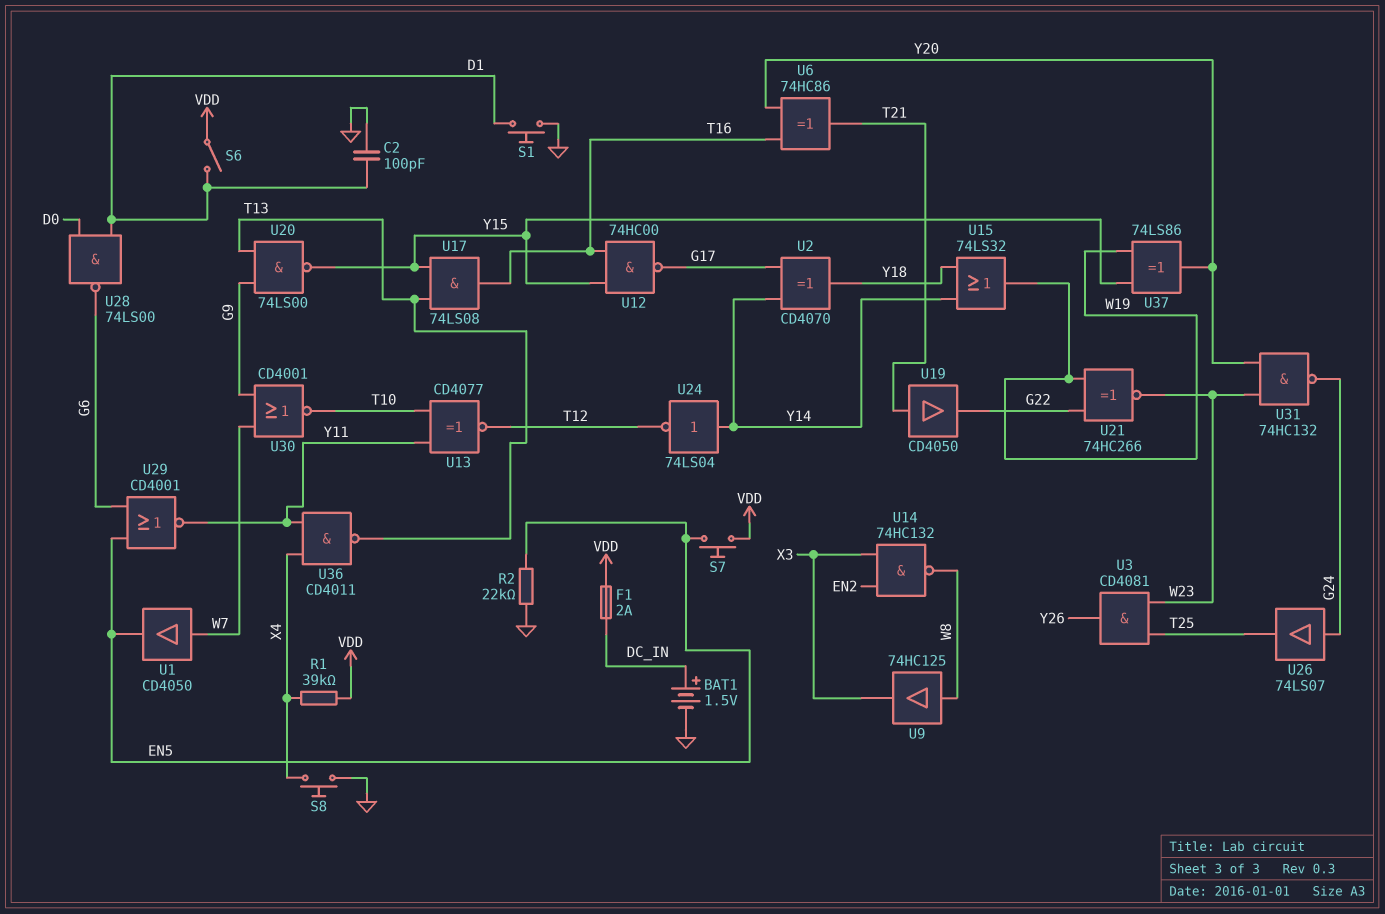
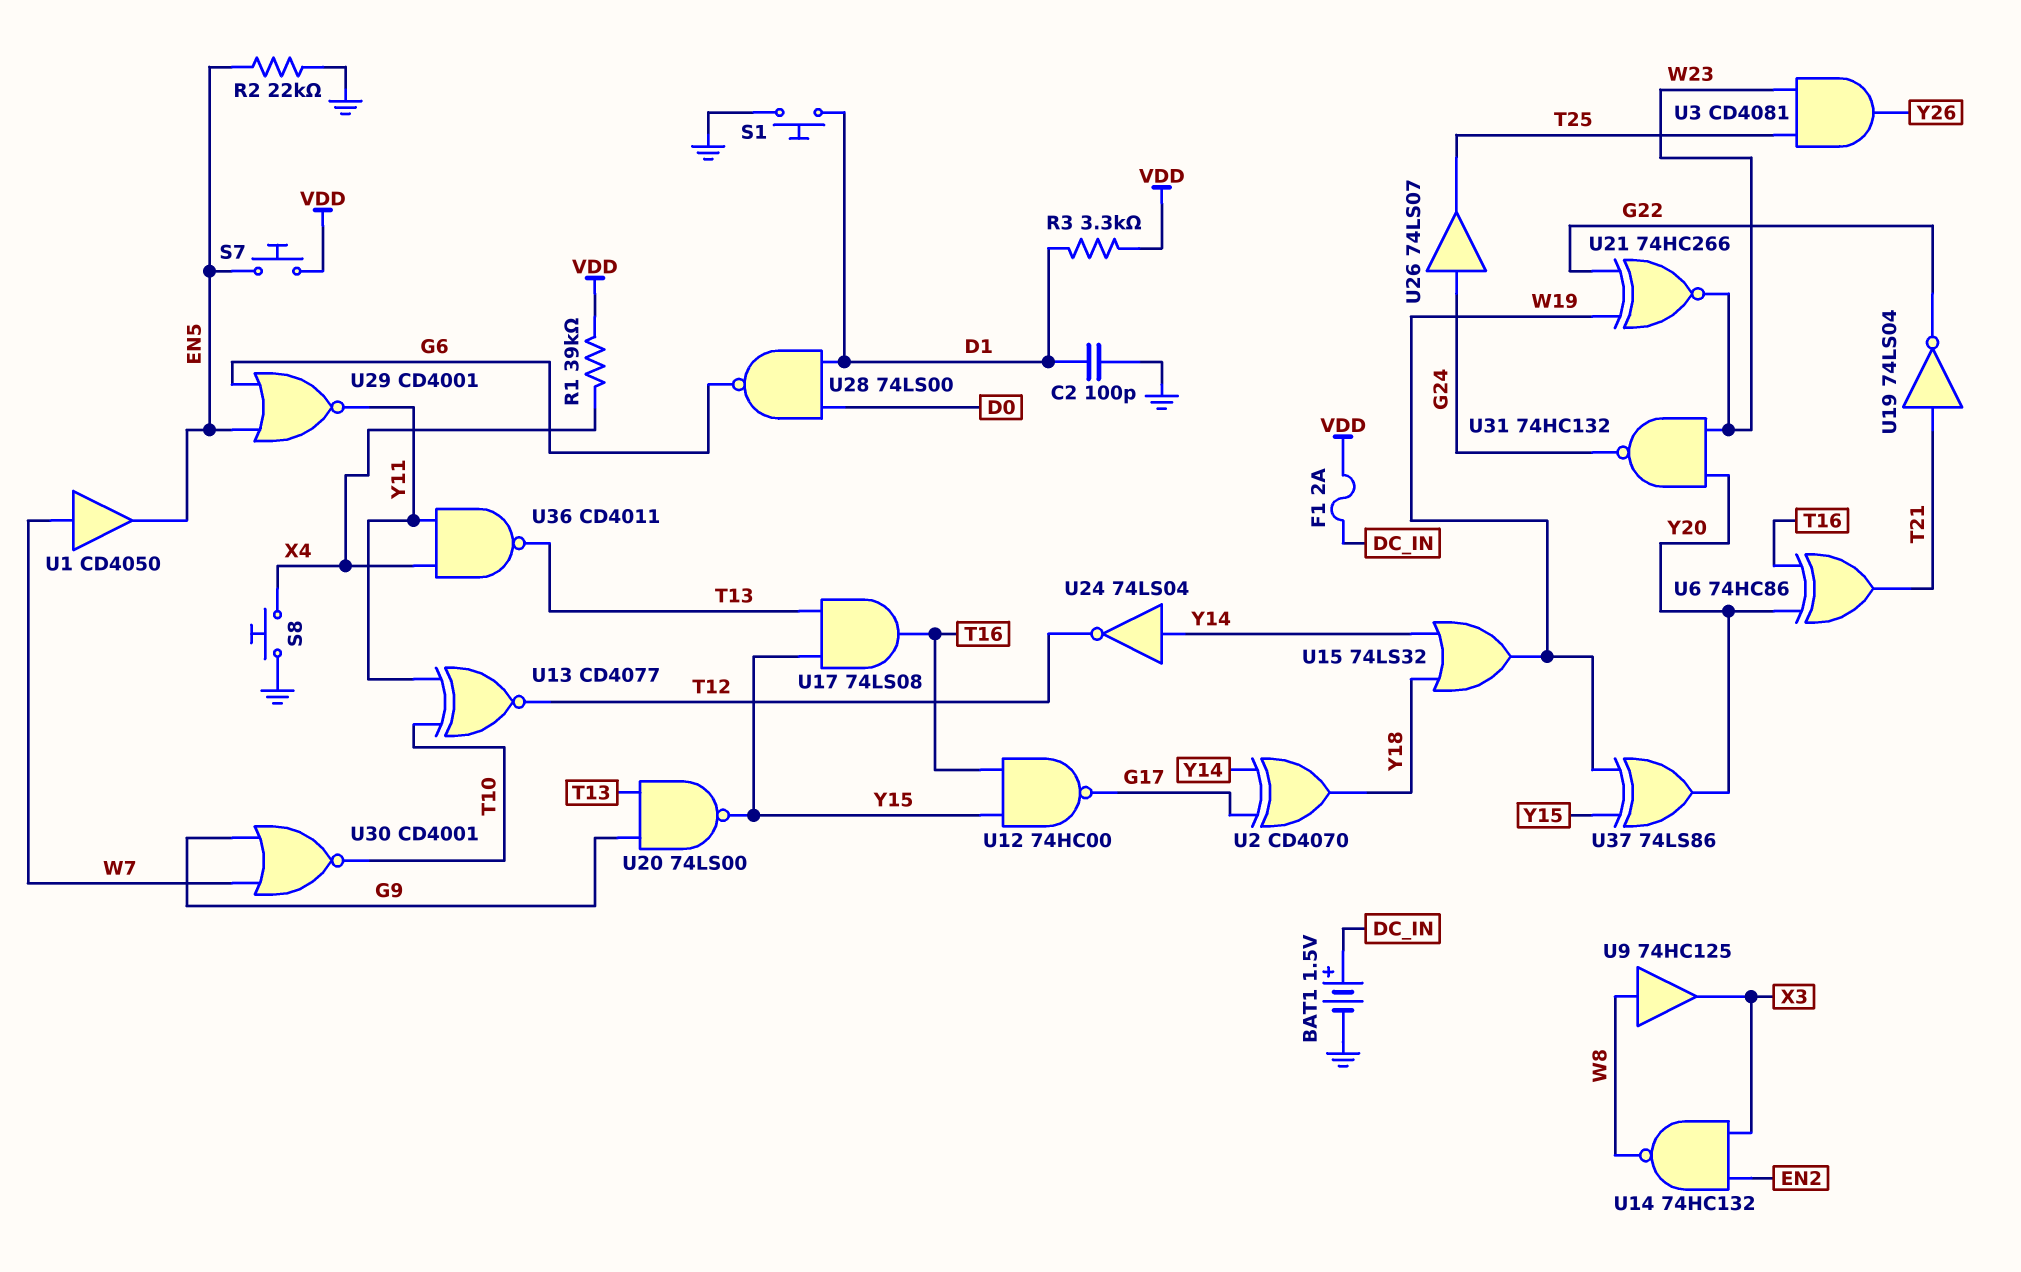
R3: none -> 3.3k (D1, VDD)
S6: switch (D1, VDD) -> none
U19: buffer CD4050 (in T21, out G22) -> NOT 74LS04 (in T21, out G22)

